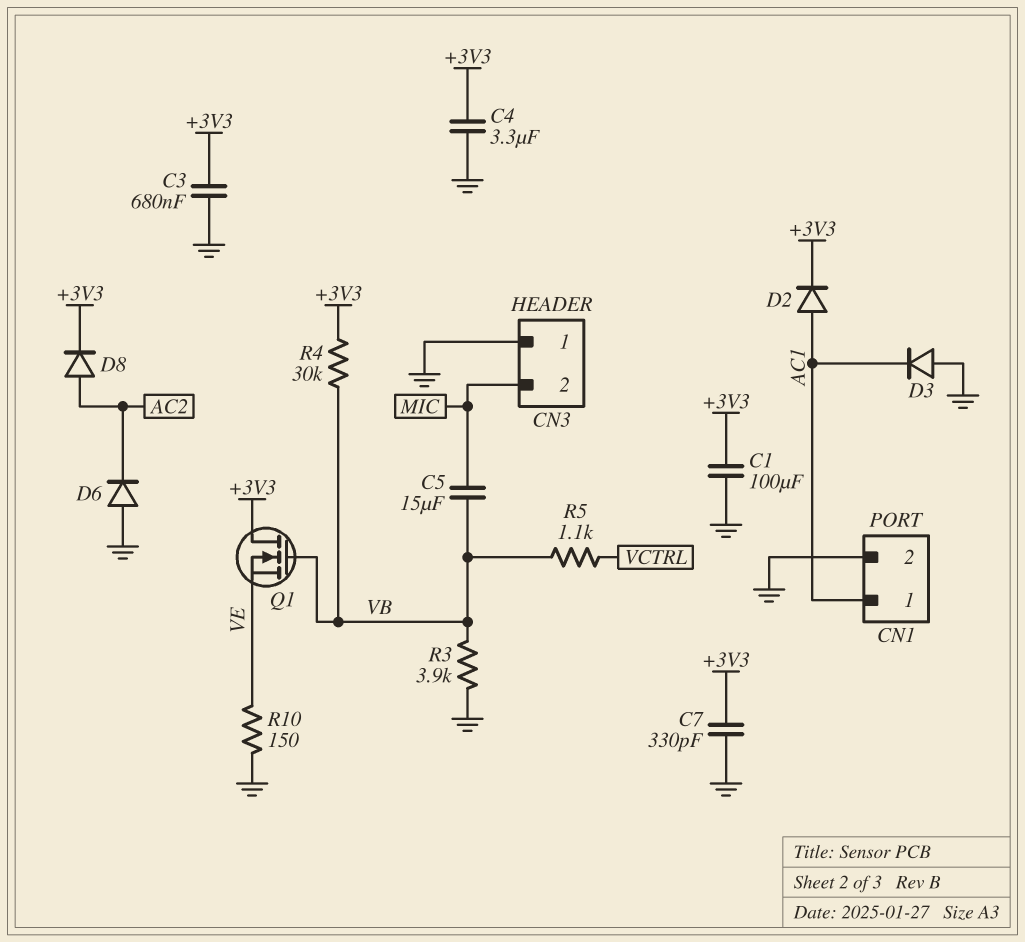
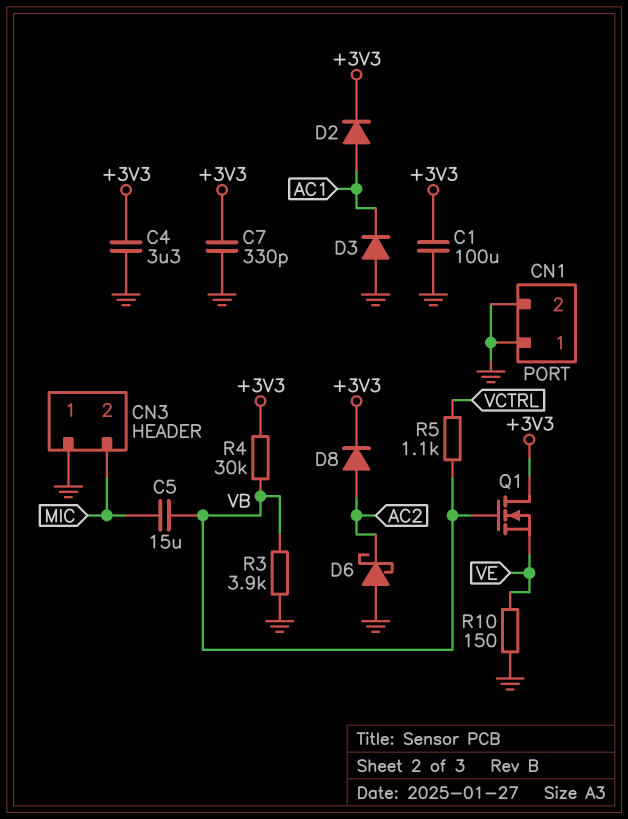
C3: 680nF (+3V3, GND) -> none
CN1 pin 1: AC1 -> GND
D6: diode (A GND, K AC2) -> schottky (A GND, K AC2)

